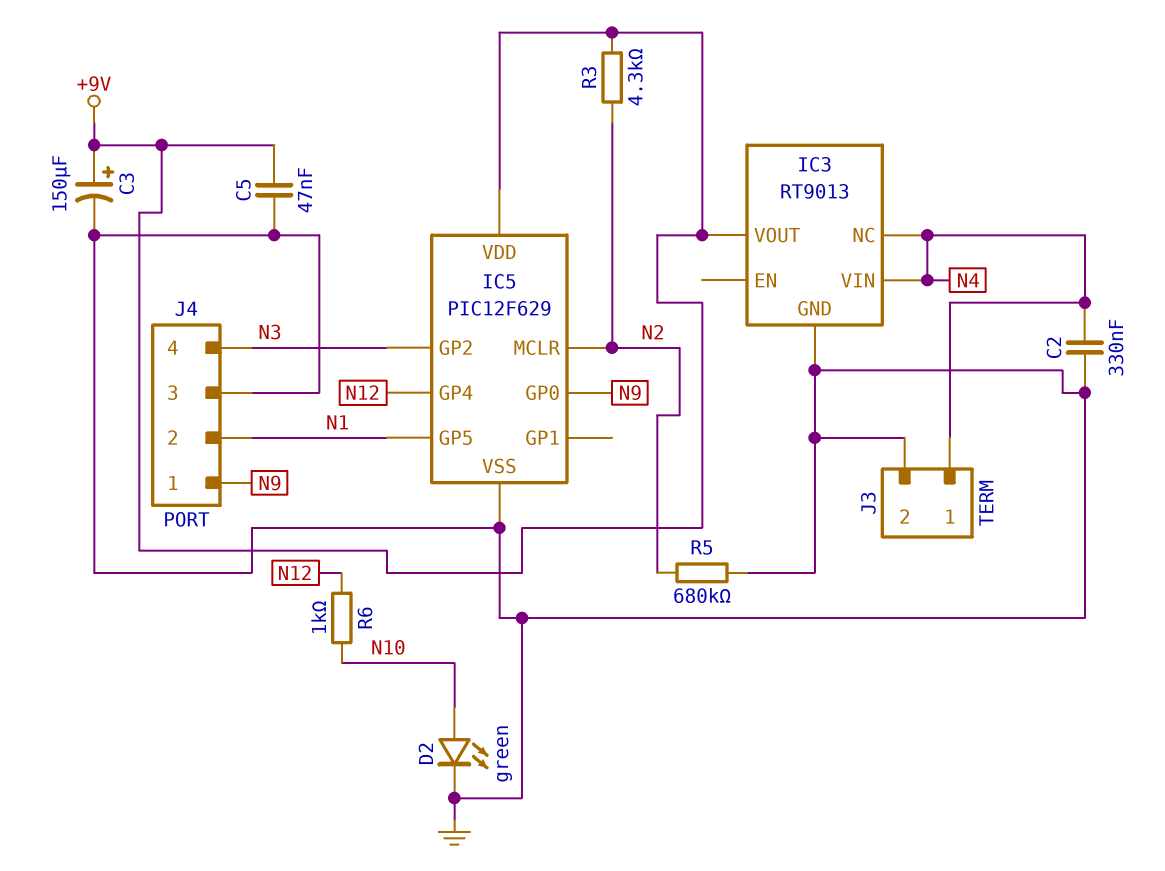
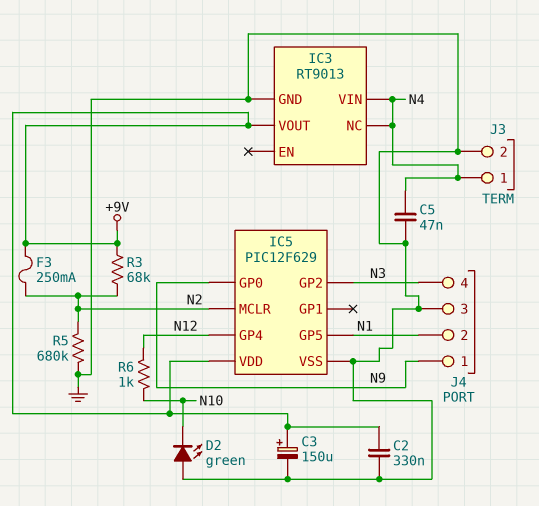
C2: 330nF (GND, N4) -> 330nF (+9V, GND)
C5: 47nF (+9V, GND) -> 47nF (GND, N4)
D2: LED green (A N10, K GND) -> LED green (A GND, K N10)
F3: none -> 250mA (+9V, N2)
R3: 4.3k (+9V, N2) -> 68k (+9V, N2)

